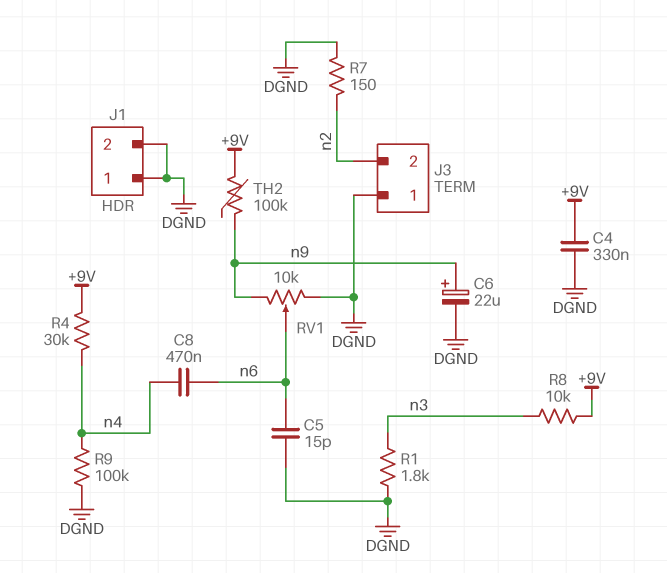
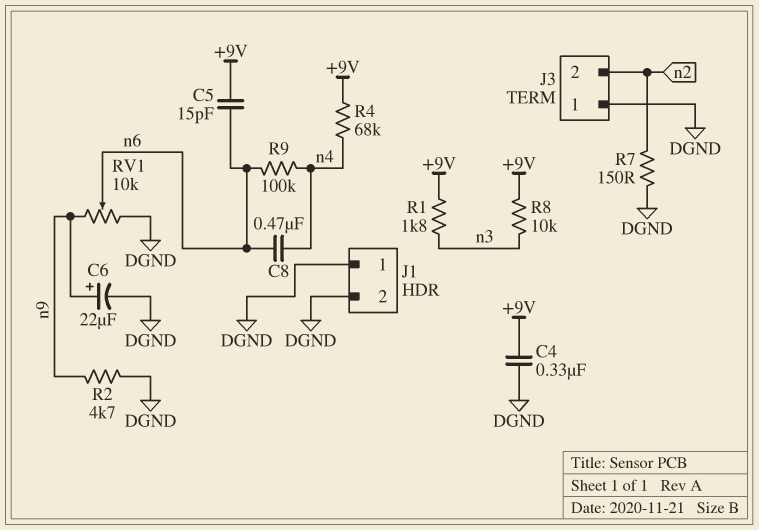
C5: 15pF (DGND, n6) -> 15pF (+9V, n6)
R1: 1.8k (DGND, n3) -> 1.8k (+9V, n3)
R2: none -> 4.7k (DGND, n9)
R4: 30k (+9V, n4) -> 68k (+9V, n4)
R9: 100k (DGND, n4) -> 100k (n4, n6)
TH2: 100k (+9V, n9) -> none

